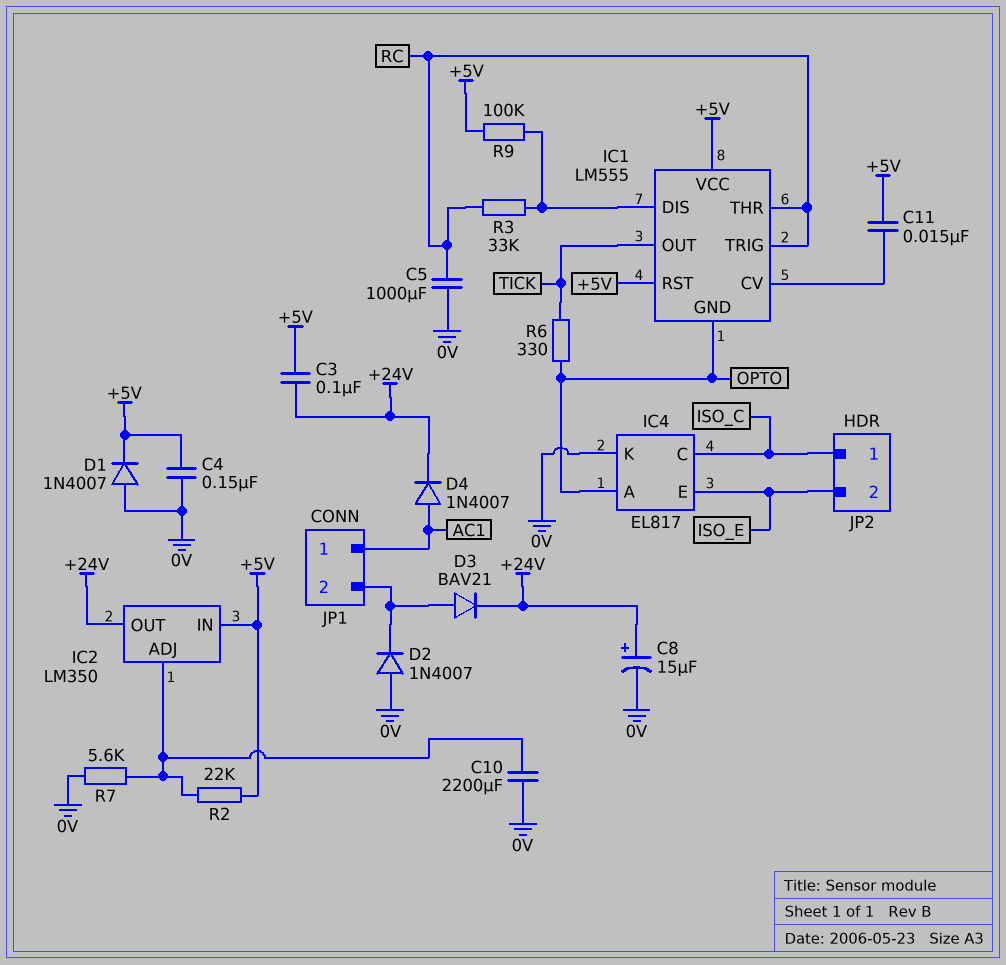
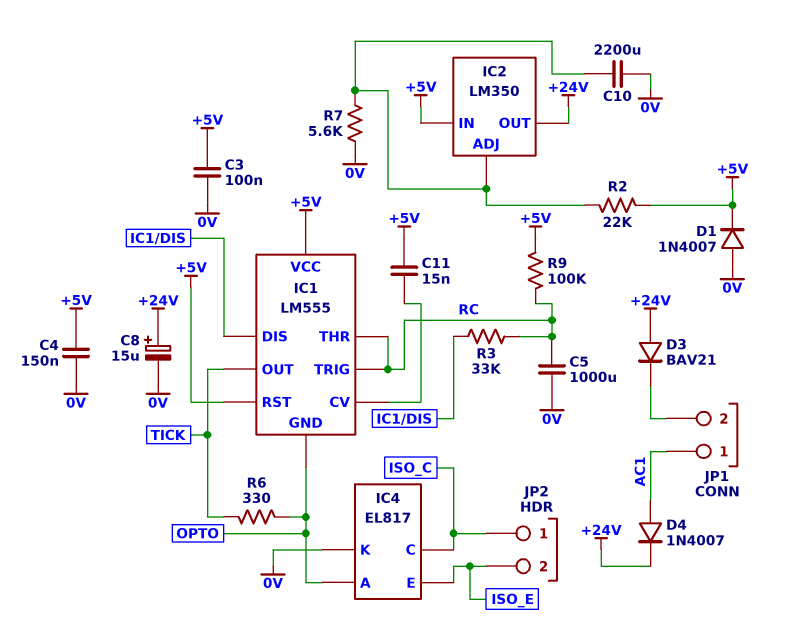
C3: 100nF (+5V, +24V) -> 100nF (+5V, 0V)
D2: diode 1N4007 (A 0V, K JP1/2) -> none
D3: diode BAV21 (A JP1/2, K +24V) -> diode BAV21 (A +24V, K JP1/2)
R9: 100k (+5V, IC1/DIS) -> 100k (+5V, RC)

